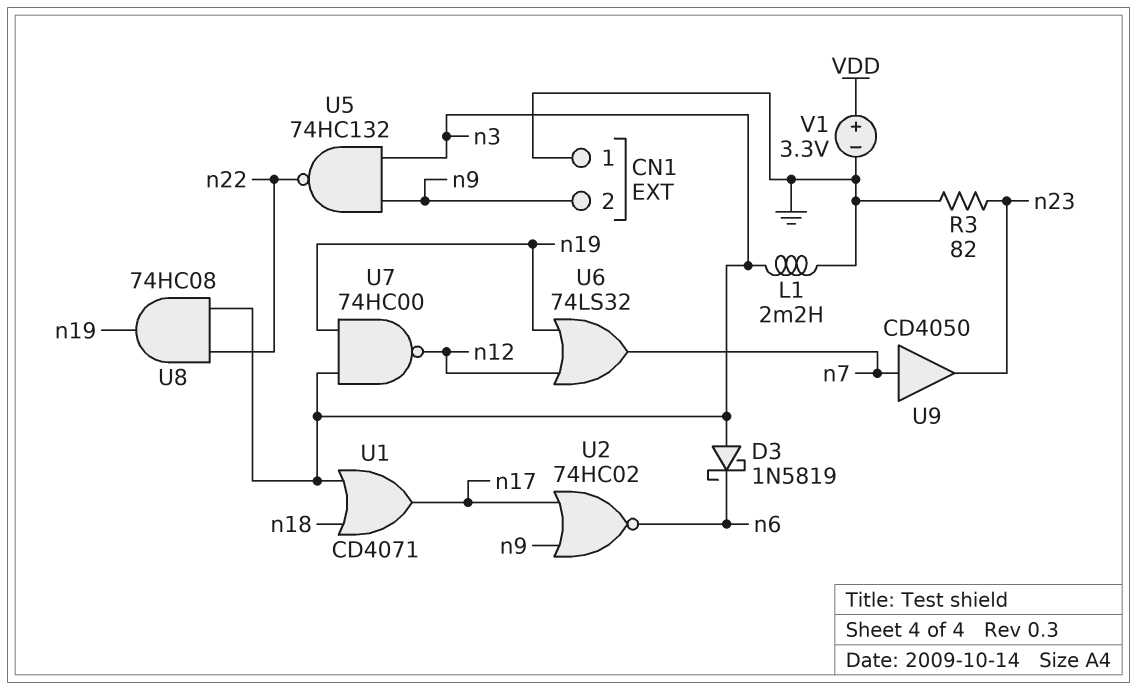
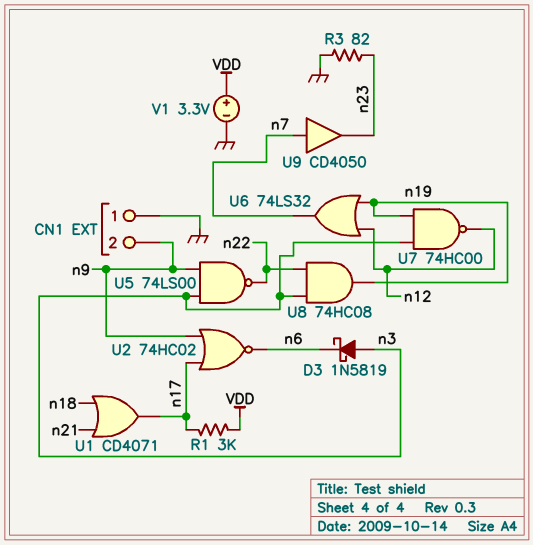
L1: 2.2mH (GND, n3) -> none
R1: none -> 3k (VDD, n17)
U1: OR CD4071 (in n3, in n18, out n17) -> OR CD4071 (in n18, in n21, out n17)
U5: NAND 74HC132 (in n3, in n9, out n22) -> NAND 74LS00 (in n3, in n9, out n22)

